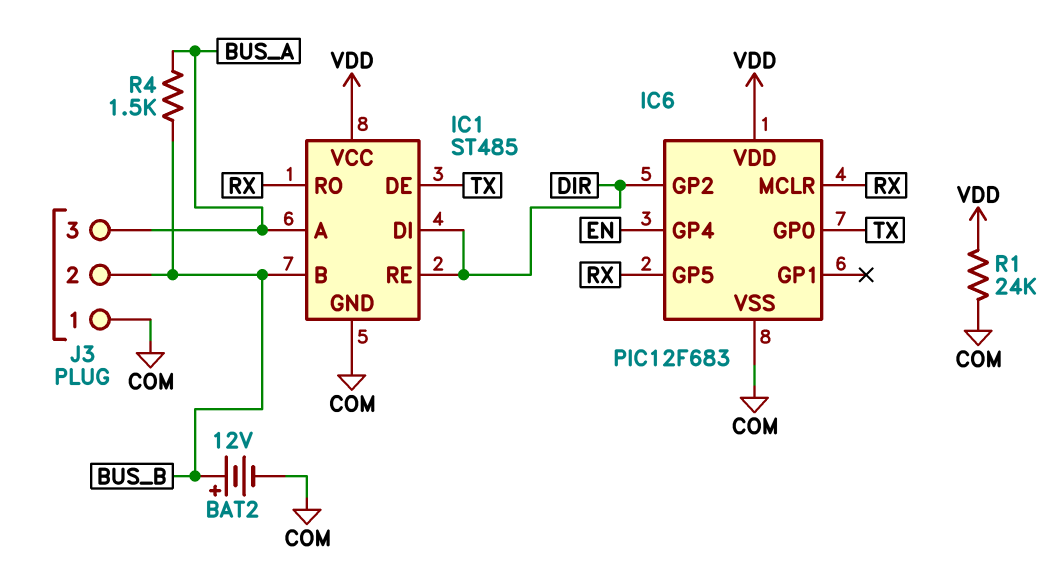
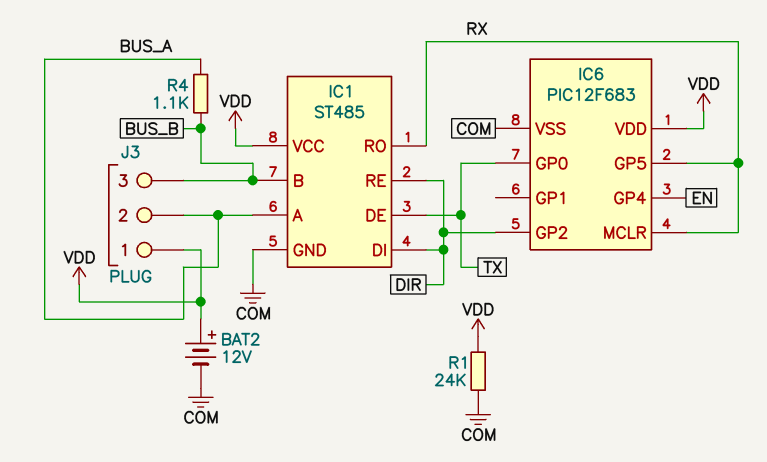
BAT2: 12V (plus BUS_B, minus COM) -> 12V (plus VDD, minus COM)
J3 pin 1: COM -> VDD
J3 pin 2: BUS_B -> BUS_A
J3 pin 3: BUS_A -> BUS_B
R4: 1.5k (BUS_A, BUS_B) -> 1.1k (BUS_A, BUS_B)

